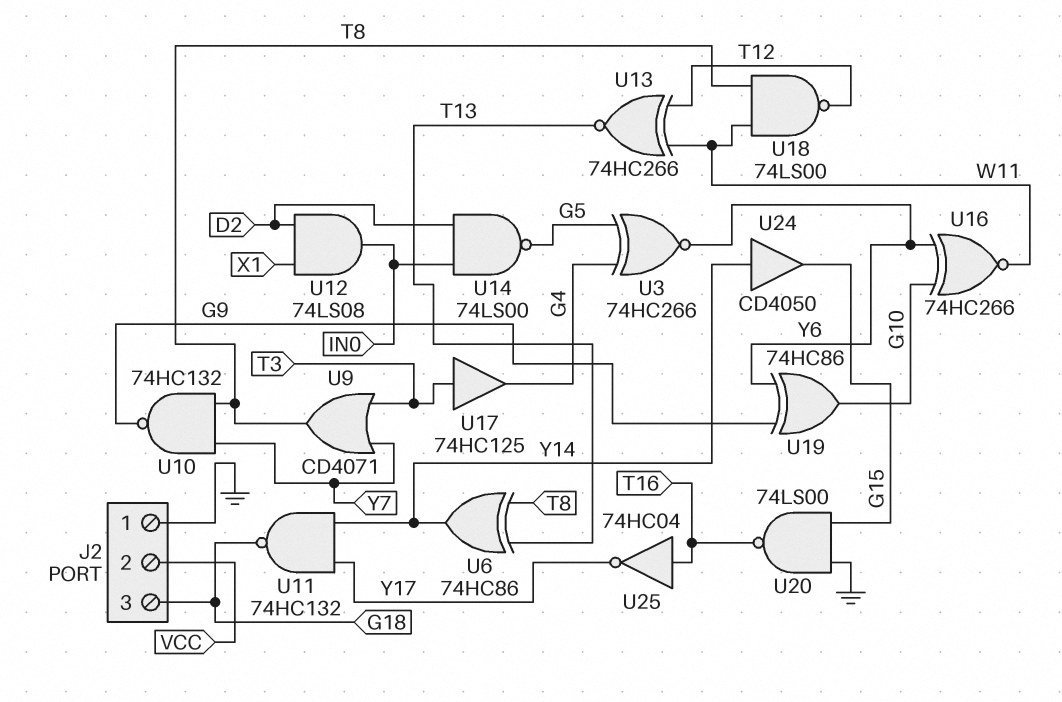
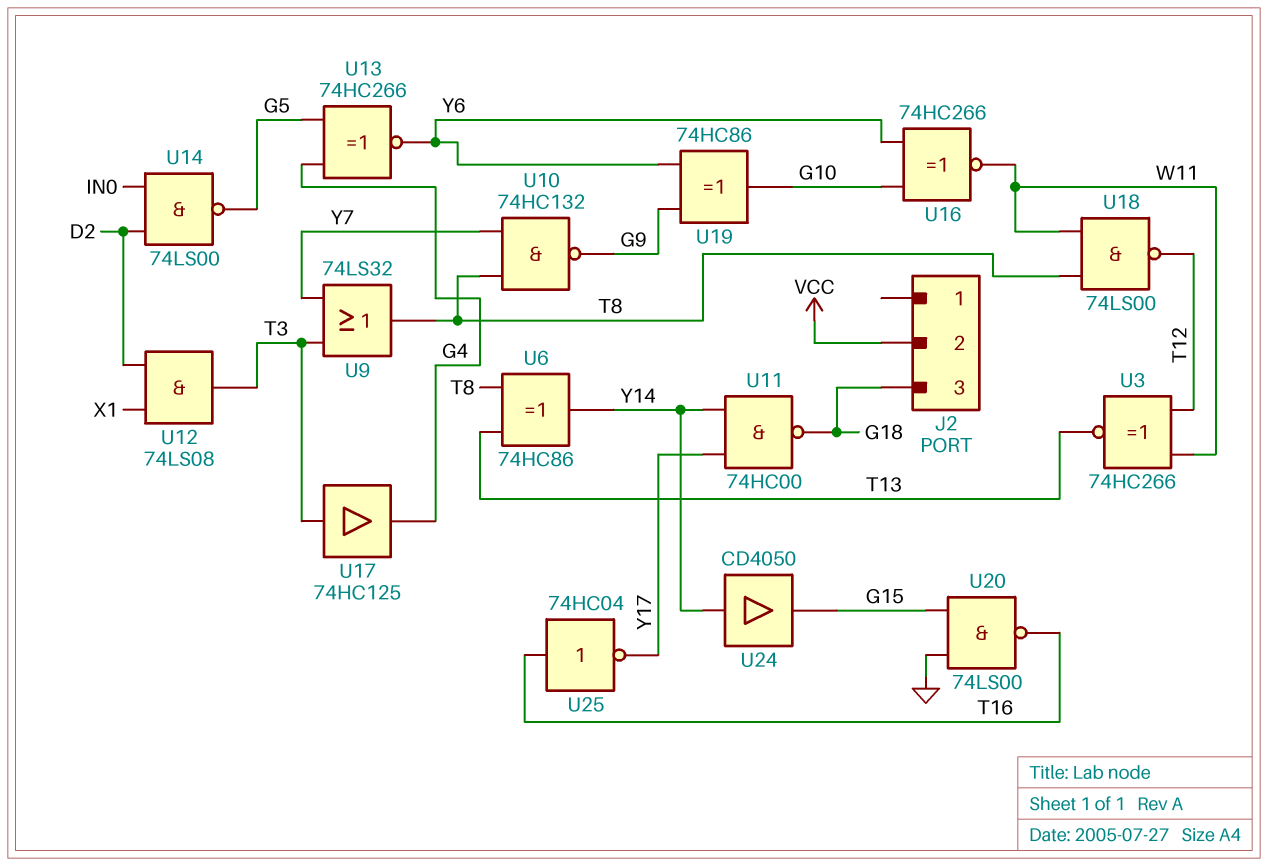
J2 pin 1: GND -> none
U3: XNOR 74HC266 (in G4, in G5, out Y6) -> XNOR 74HC266 (in T12, in W11, out T13)
U9: OR CD4071 (in T3, in Y7, out T8) -> OR 74LS32 (in T3, in Y7, out T8)
U11: NAND 74HC132 (in Y14, in Y17, out G18) -> NAND 74HC00 (in Y14, in Y17, out G18)
U12: AND 74LS08 (in D2, in X1, out IN0) -> AND 74LS08 (in D2, in X1, out T3)
U13: XNOR 74HC266 (in T12, in W11, out T13) -> XNOR 74HC266 (in G4, in G5, out Y6)

